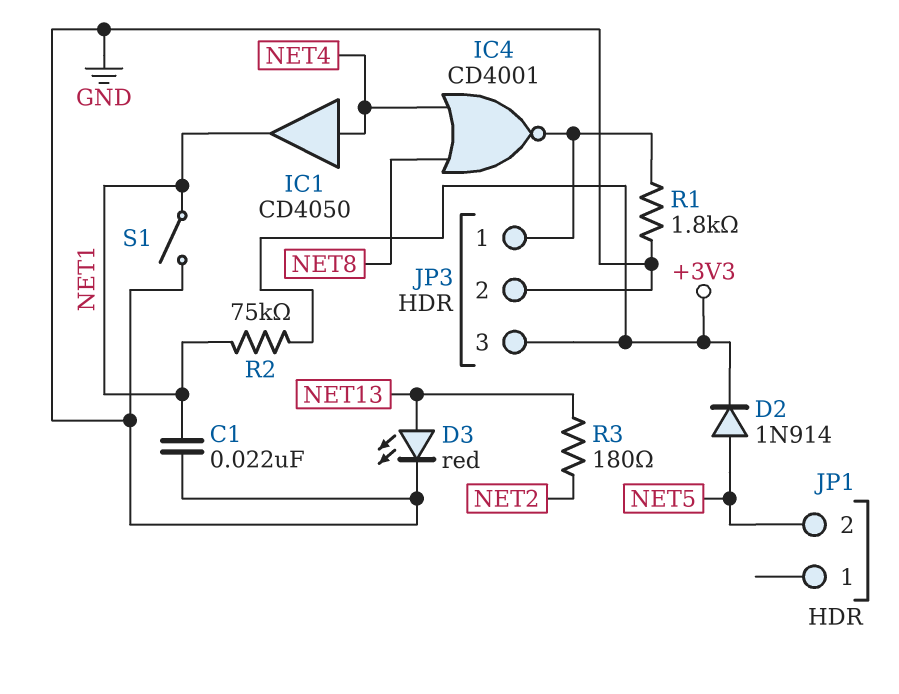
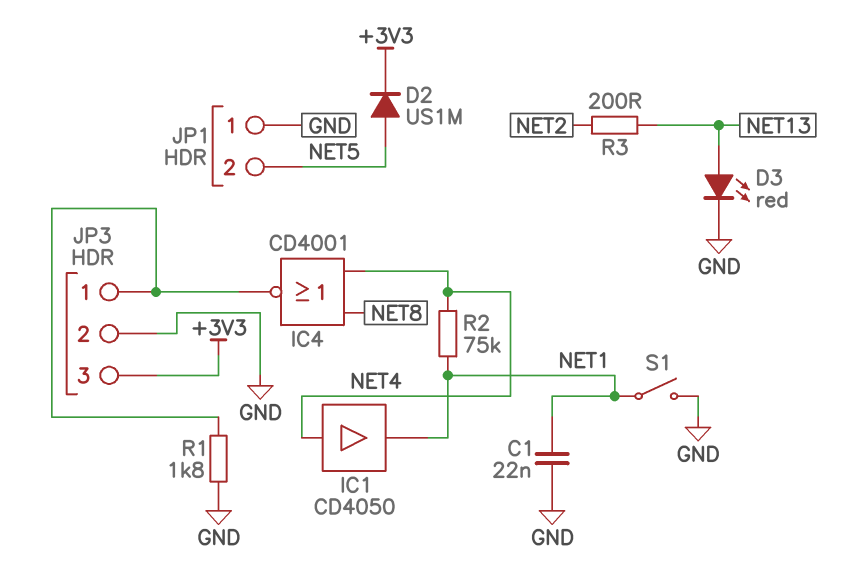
D2: diode 1N914 (A NET5, K +3V3) -> diode US1M (A NET5, K +3V3)
JP1 pin 1: none -> GND
R2: 75k (+3V3, NET1) -> 75k (NET1, NET4)
R3: 180 (NET2, NET13) -> 200 (NET2, NET13)

